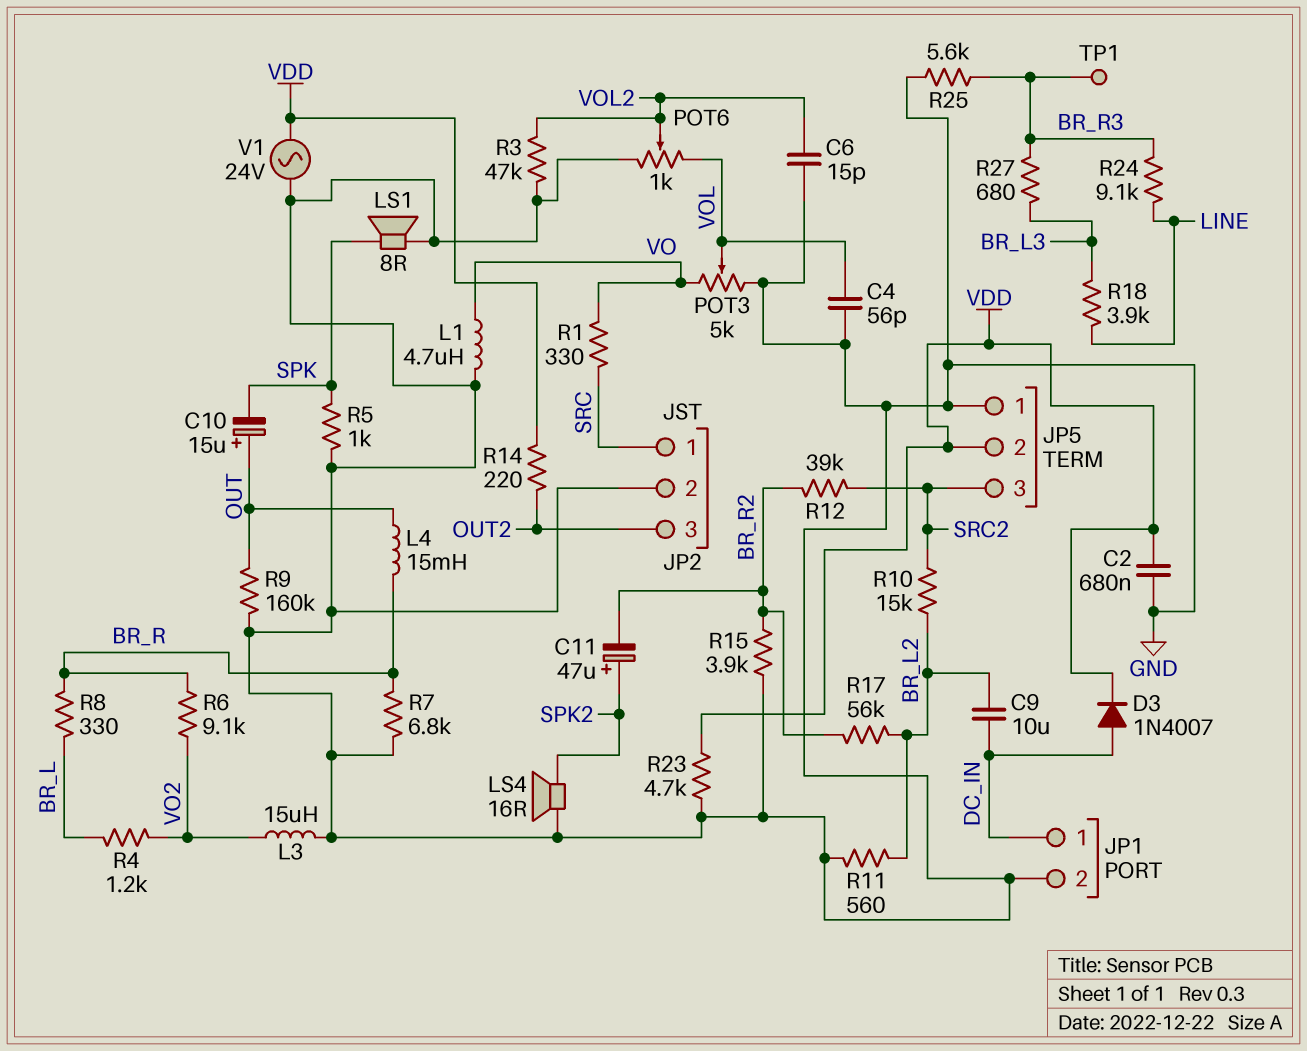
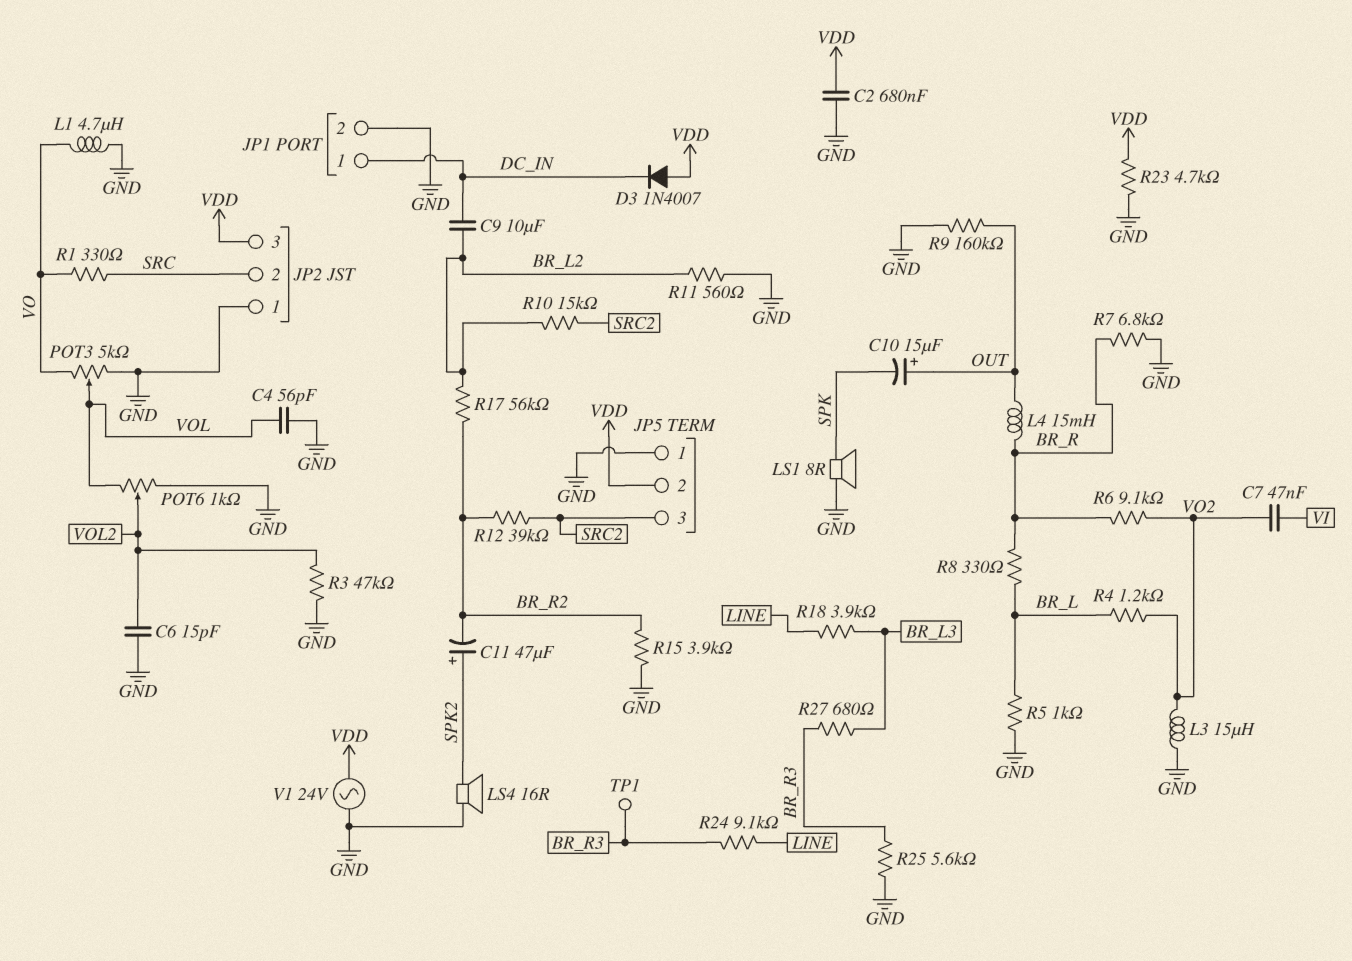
C7: none -> 47nF (VI, VO2)
D3: diode 1N4007 (A DC_IN, K VDD) -> diode 1N4007 (A VDD, K DC_IN)
JP2 pin 1: SRC -> GND
JP2 pin 2: GND -> SRC
JP2 pin 3: OUT2 -> VDD
R5: 1k (GND, SPK) -> 1k (BR_L, GND)
R14: 220 (OUT2, VDD) -> none

